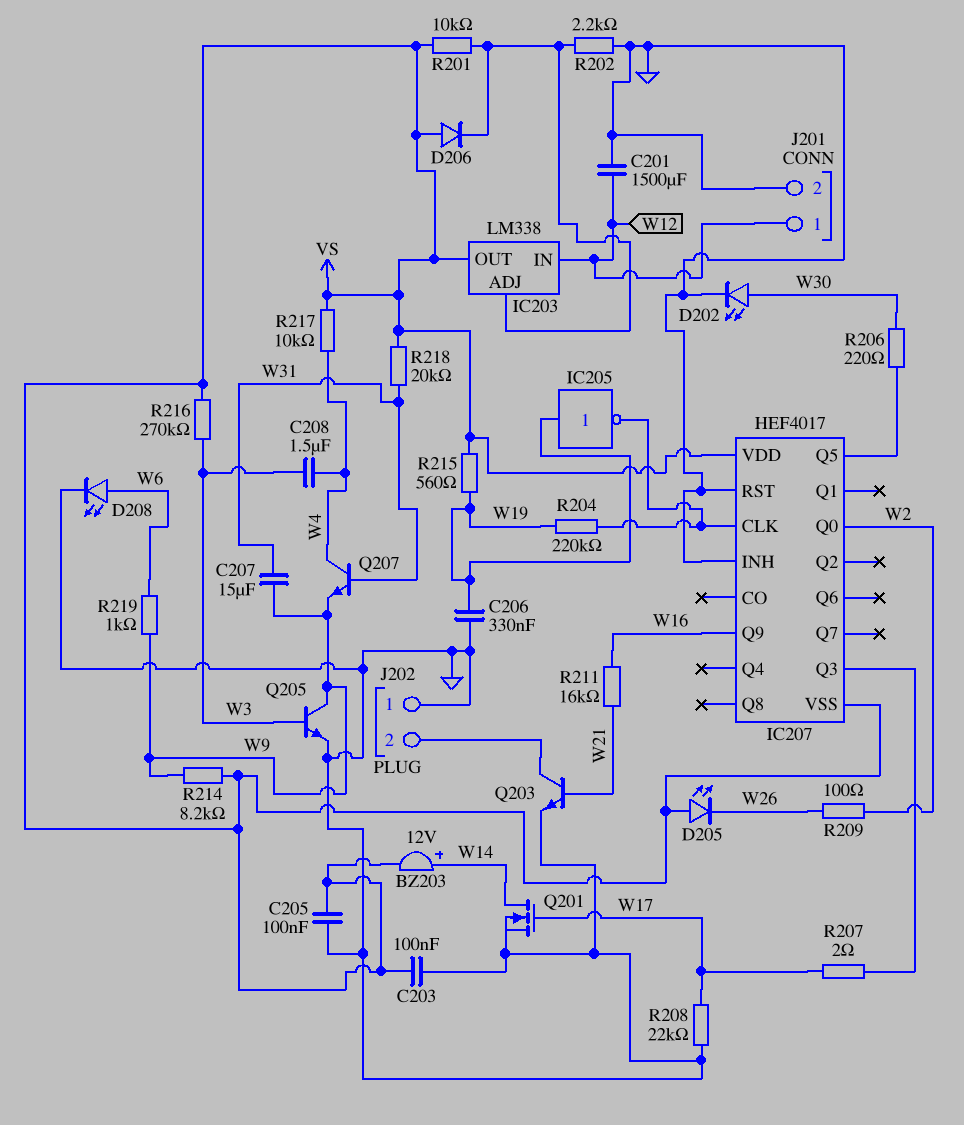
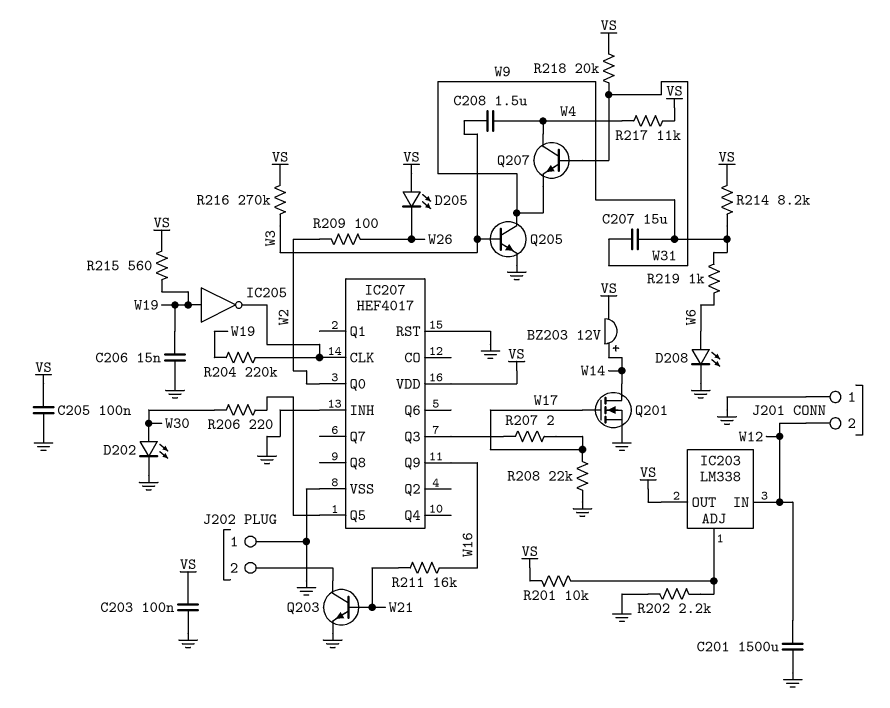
C206: 330nF (GND, W19) -> 15nF (GND, W19)
D206: diode (A VS, K IC203/ADJ) -> none
IC207 pin VSS: VS -> GND
J201 pin 1: W12 -> GND
J201 pin 2: GND -> W12
R217: 10k (VS, W4) -> 11k (VS, W4)

